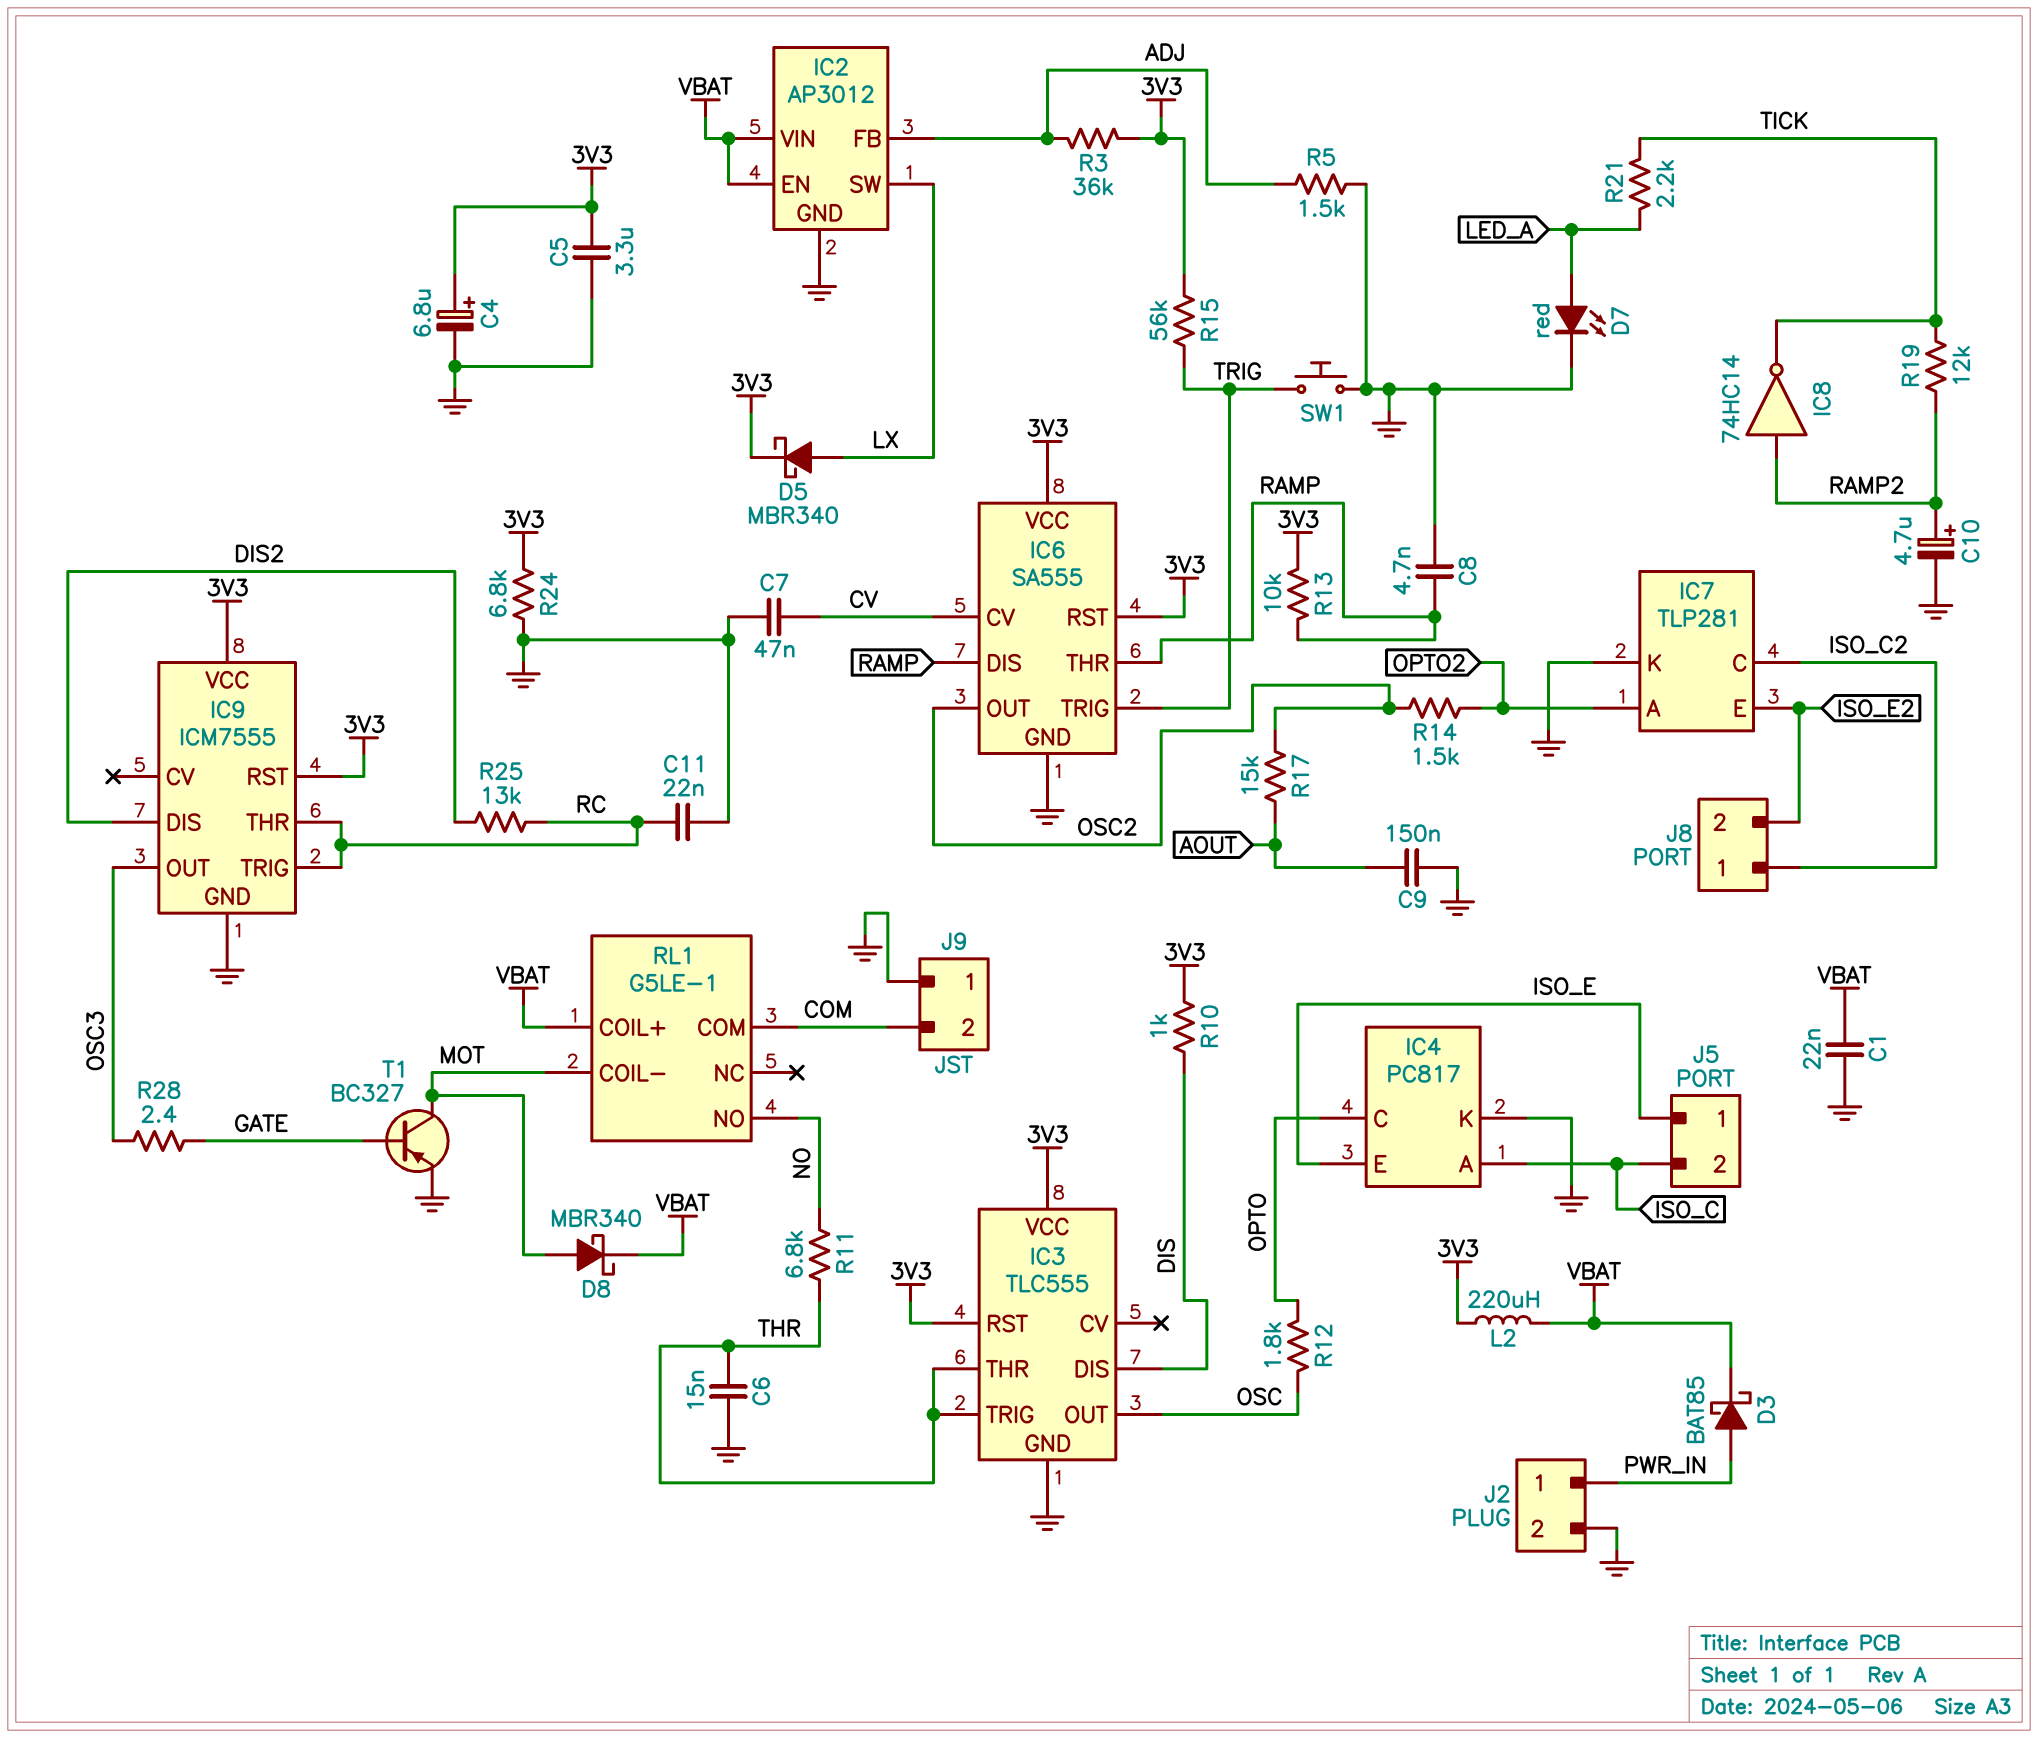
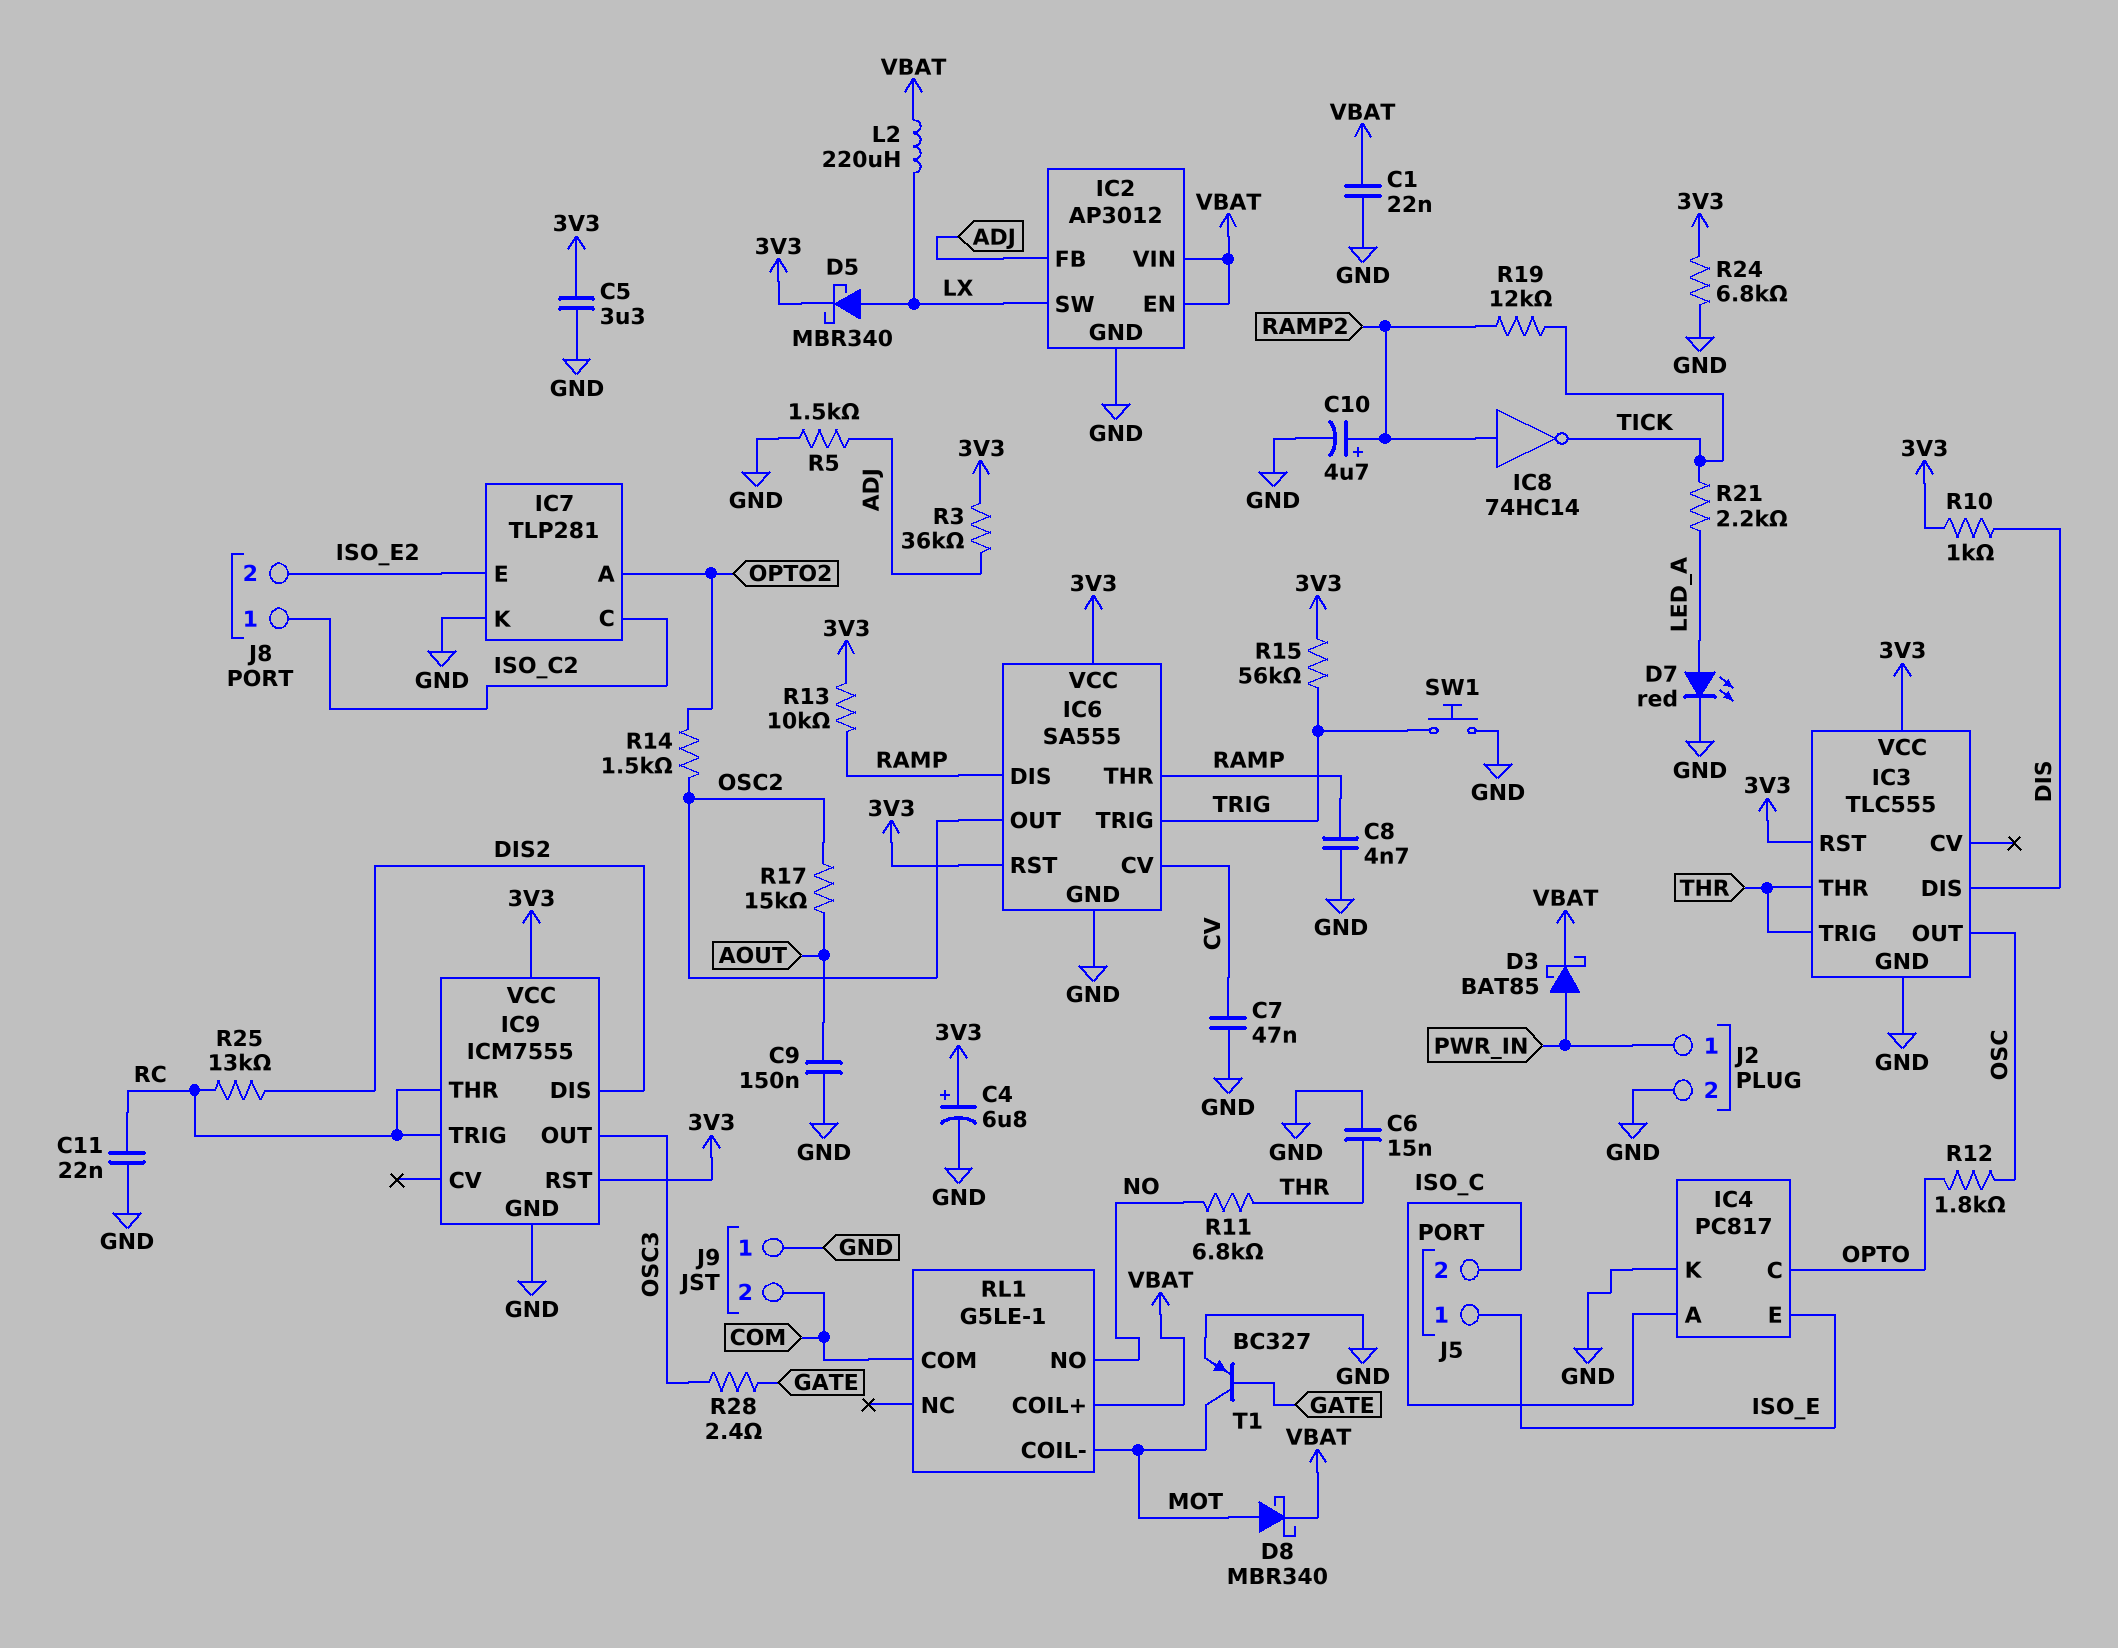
L2: 220uH (3V3, VBAT) -> 220uH (LX, VBAT)

